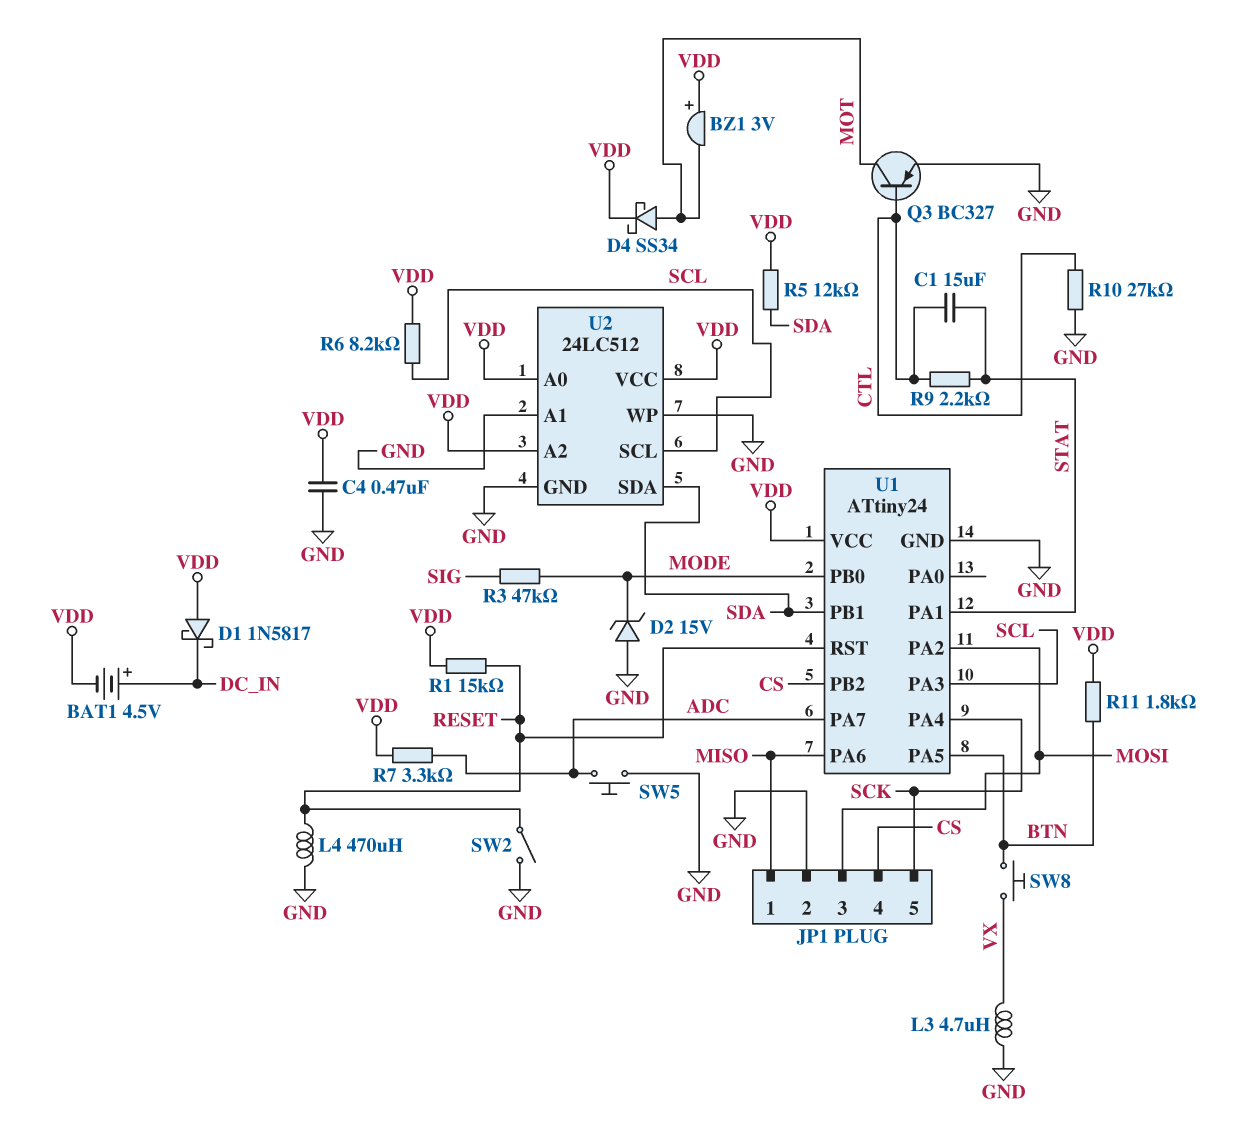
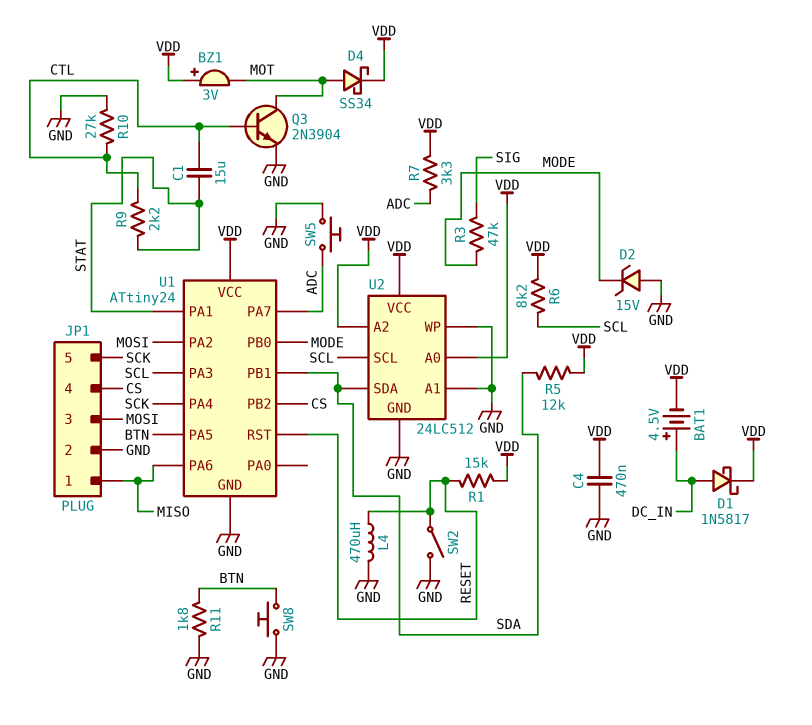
D1: schottky 1N5817 (A VDD, K DC_IN) -> schottky 1N5817 (A DC_IN, K VDD)
L3: 4.7uH (GND, VX) -> none
Q3: PNP BC327 (B CTL, C MOT, E GND) -> NPN 2N3904 (B CTL, C MOT, E GND)
R11: 1.8k (BTN, VDD) -> 1.8k (BTN, GND)
SW8: button (BTN, VX) -> button (BTN, GND)

